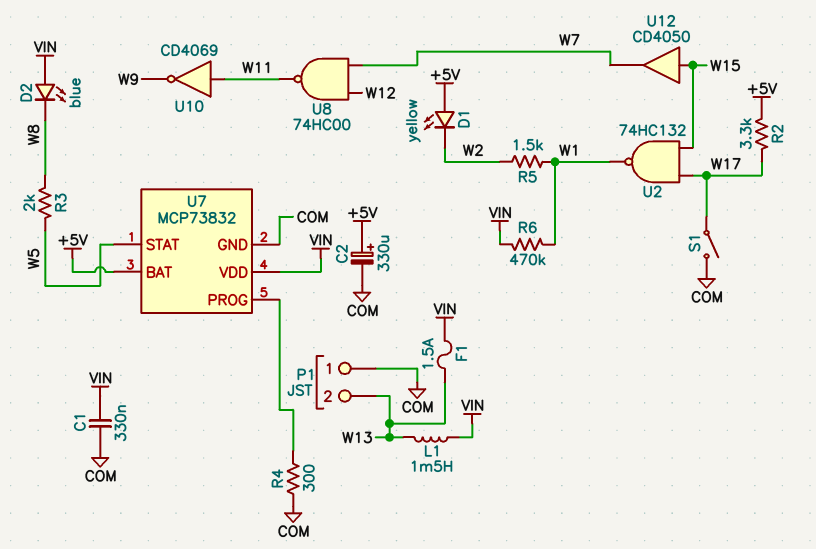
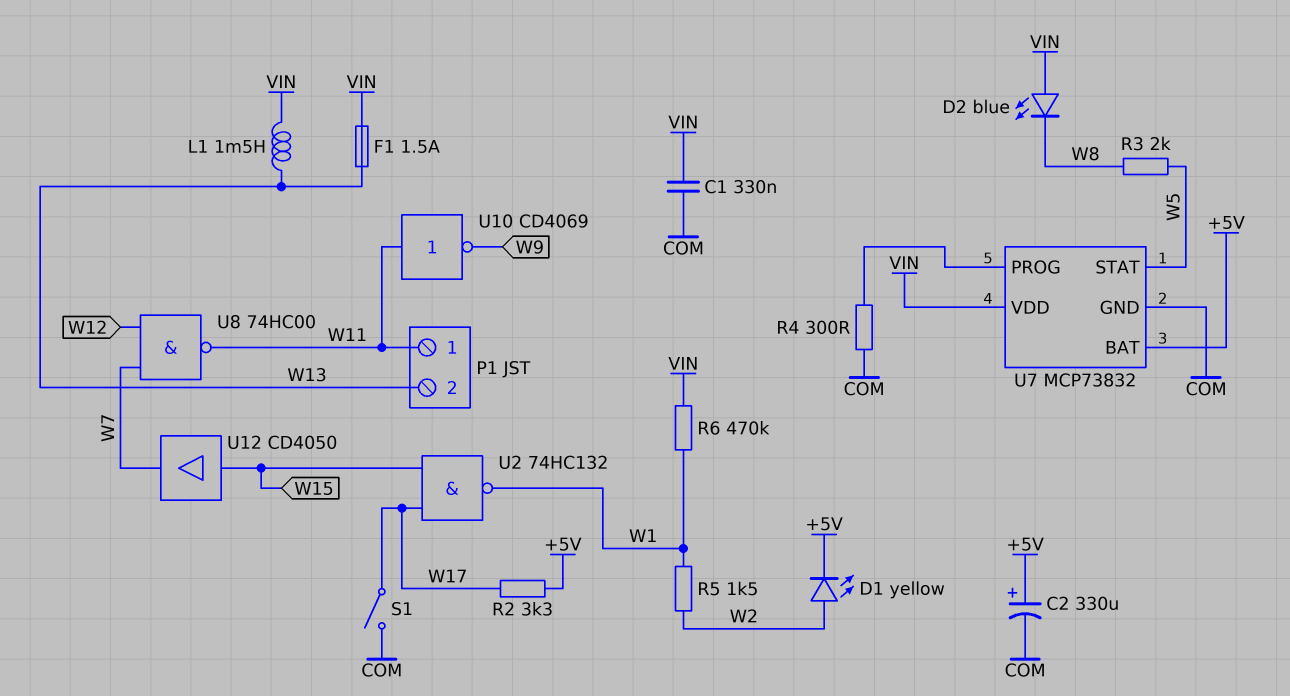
D1: LED yellow (A +5V, K W2) -> LED yellow (A W2, K +5V)
P1 pin 1: COM -> W11

